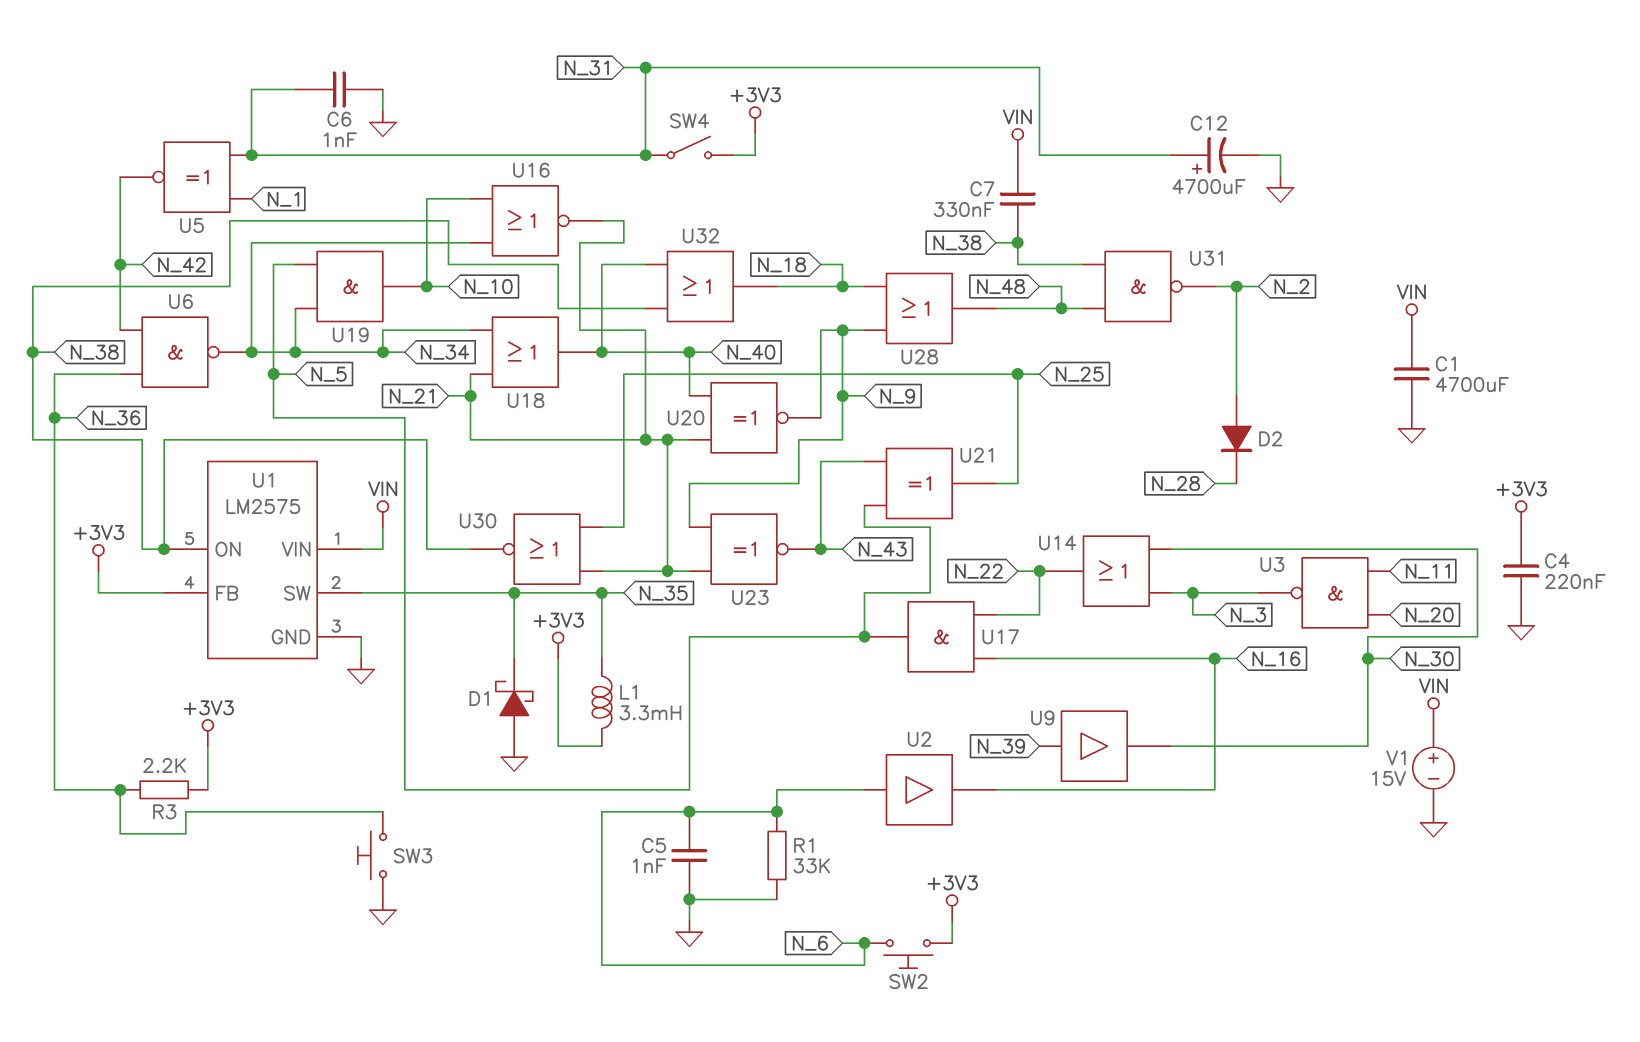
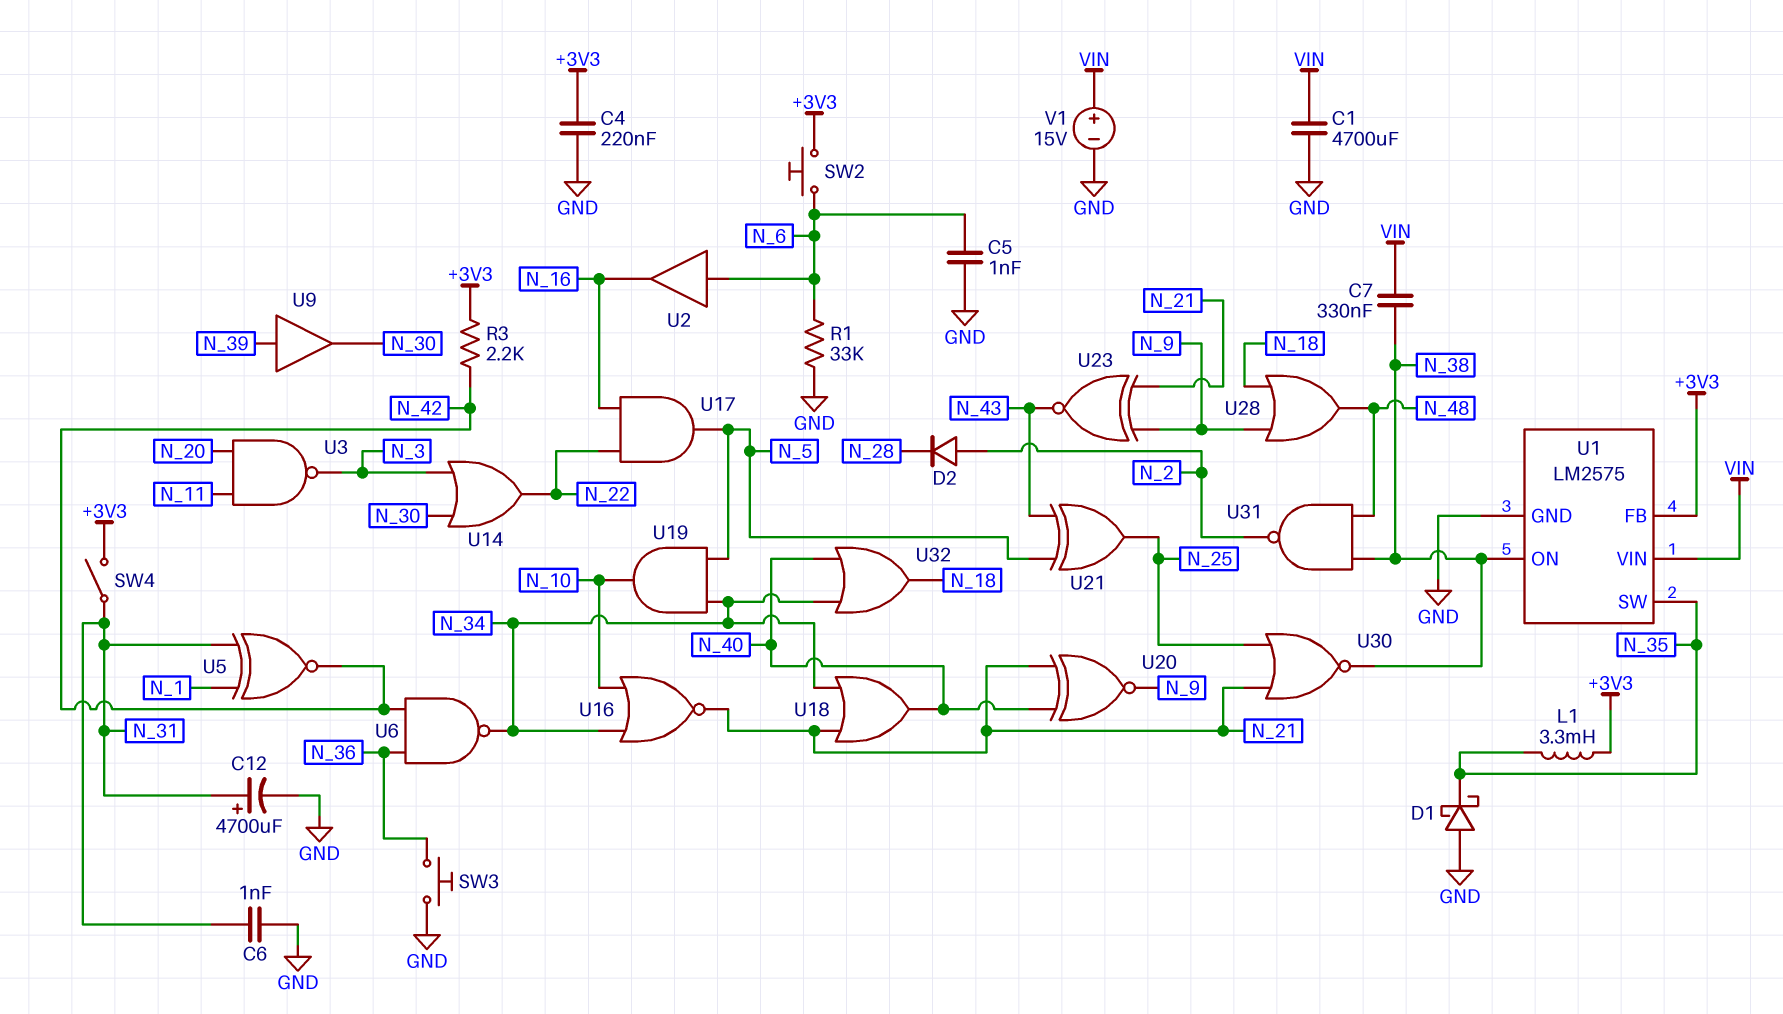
R3: 2.2k (+3V3, N_36) -> 2.2k (+3V3, N_42)
U32: OR (in N_38, in N_40, out N_18) -> OR (in N_34, in N_40, out N_18)

